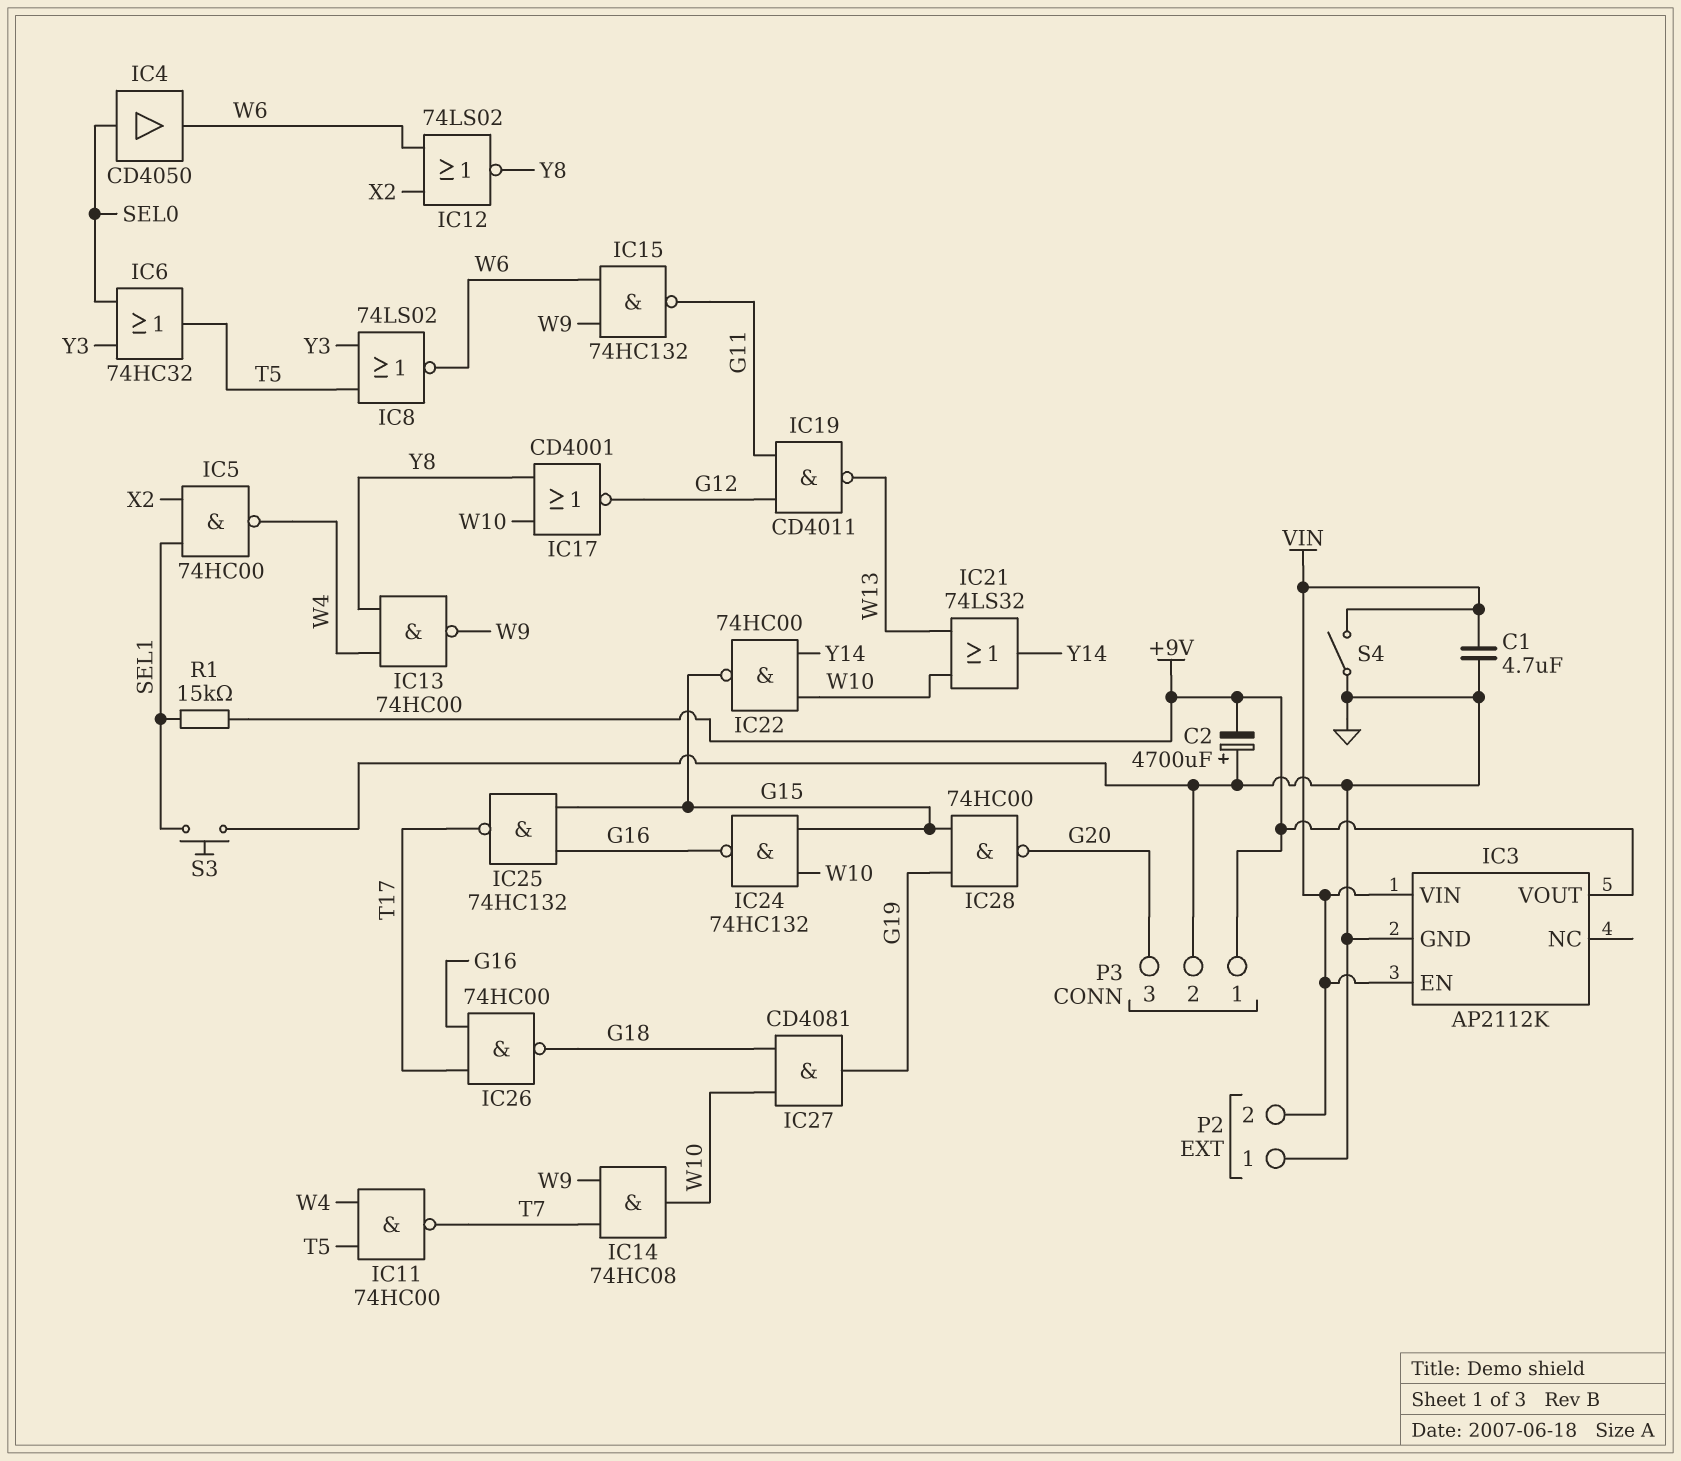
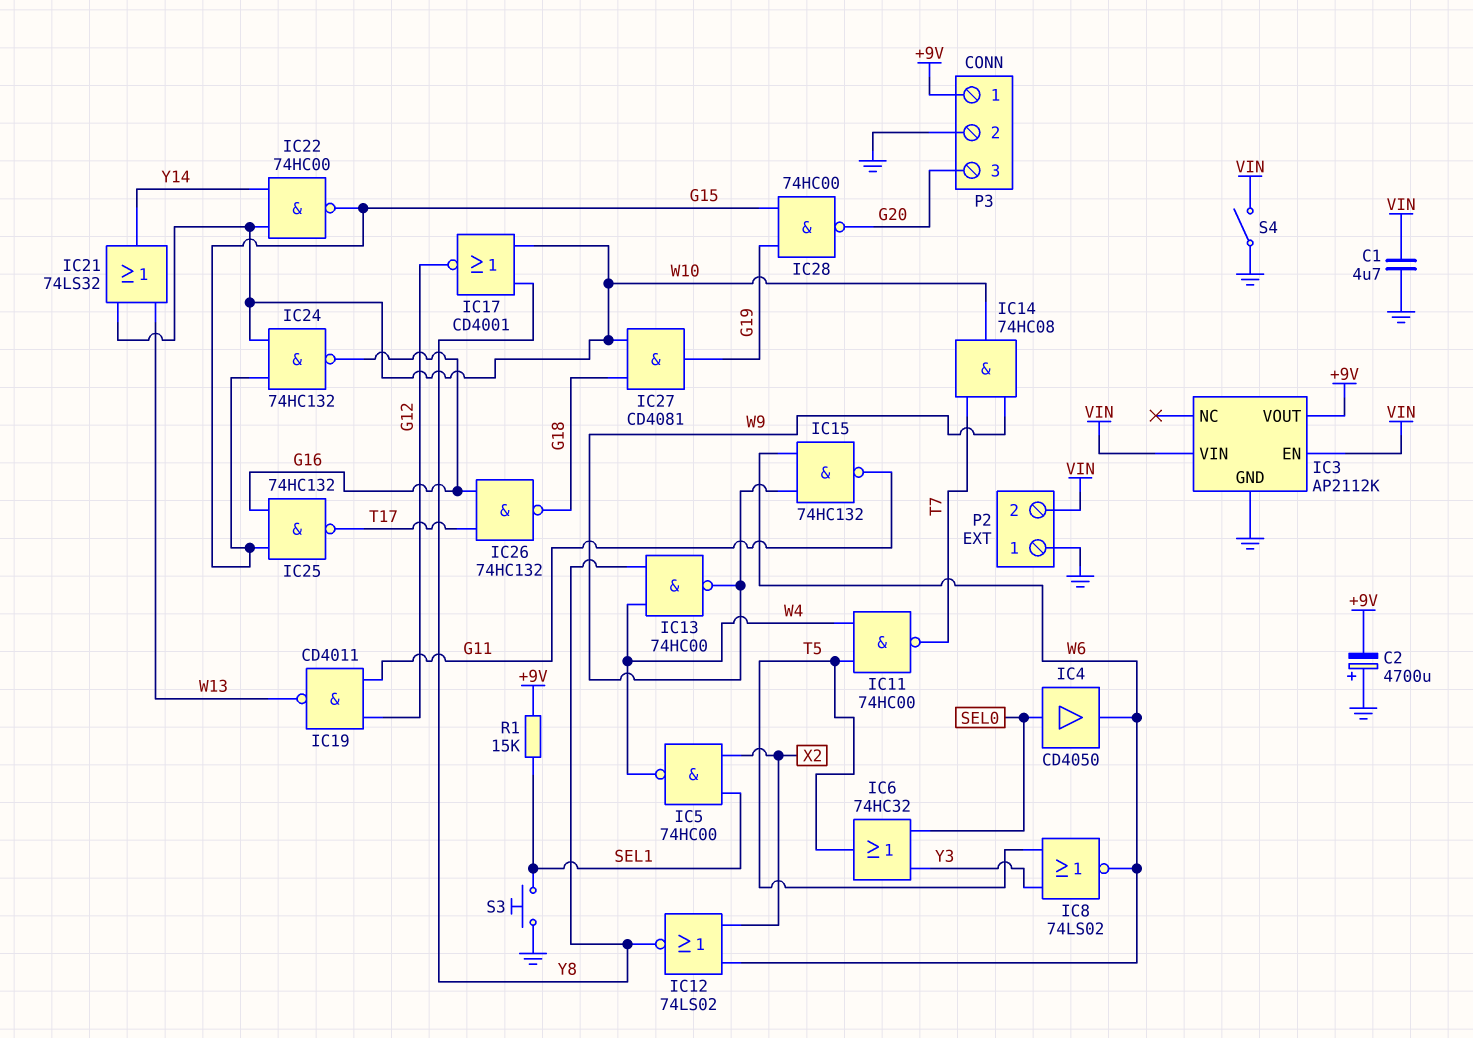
IC26: NAND 74HC00 (in G16, in T17, out G18) -> NAND 74HC132 (in G16, in T17, out G18)

